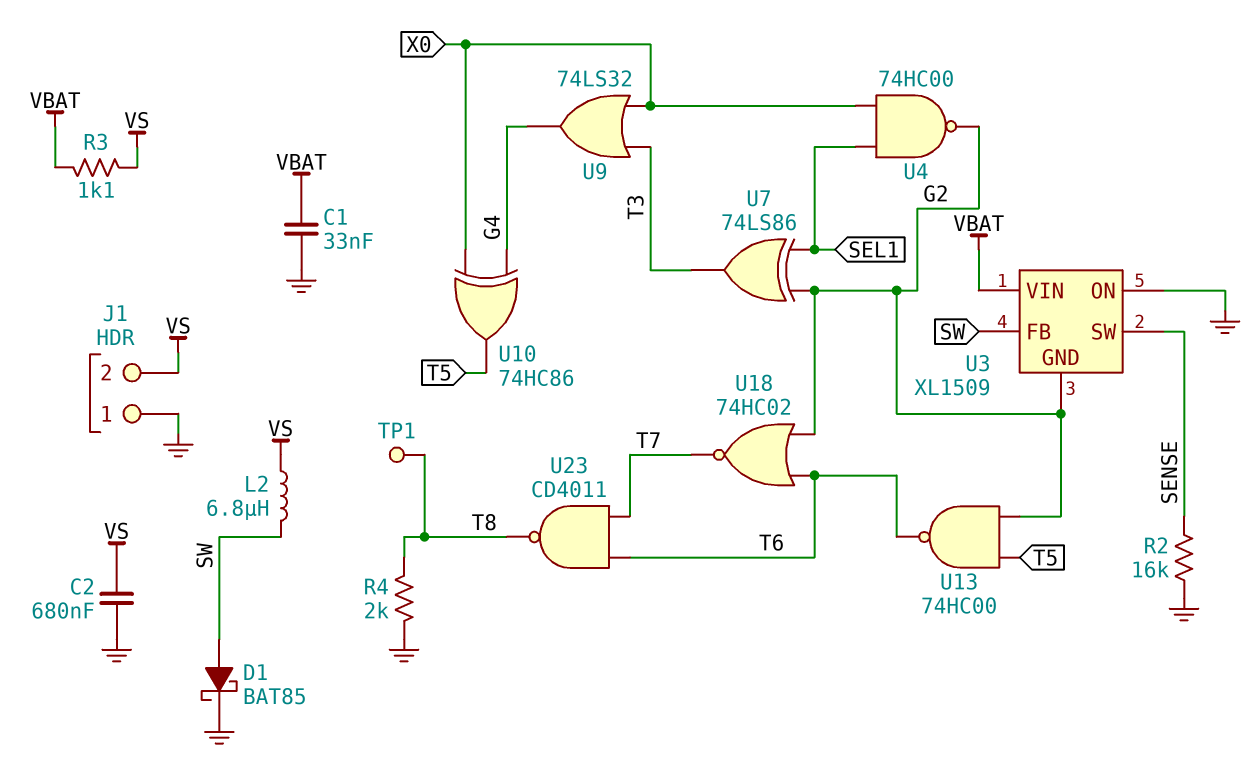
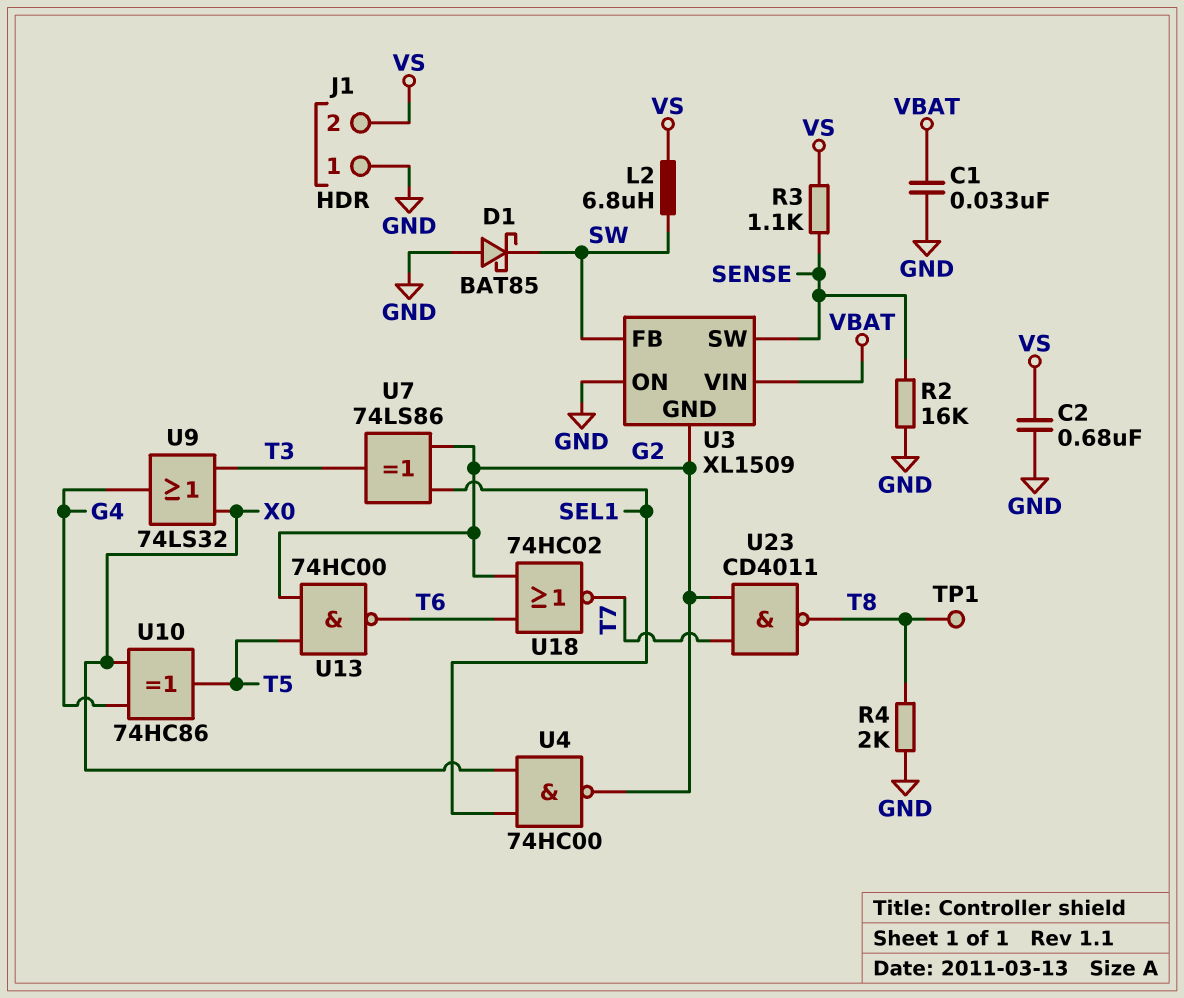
D1: schottky BAT85 (A SW, K GND) -> schottky BAT85 (A GND, K SW)
R3: 1.1k (VBAT, VS) -> 1.1k (SENSE, VS)
U23: NAND CD4011 (in T6, in T7, out T8) -> NAND CD4011 (in G2, in T7, out T8)

